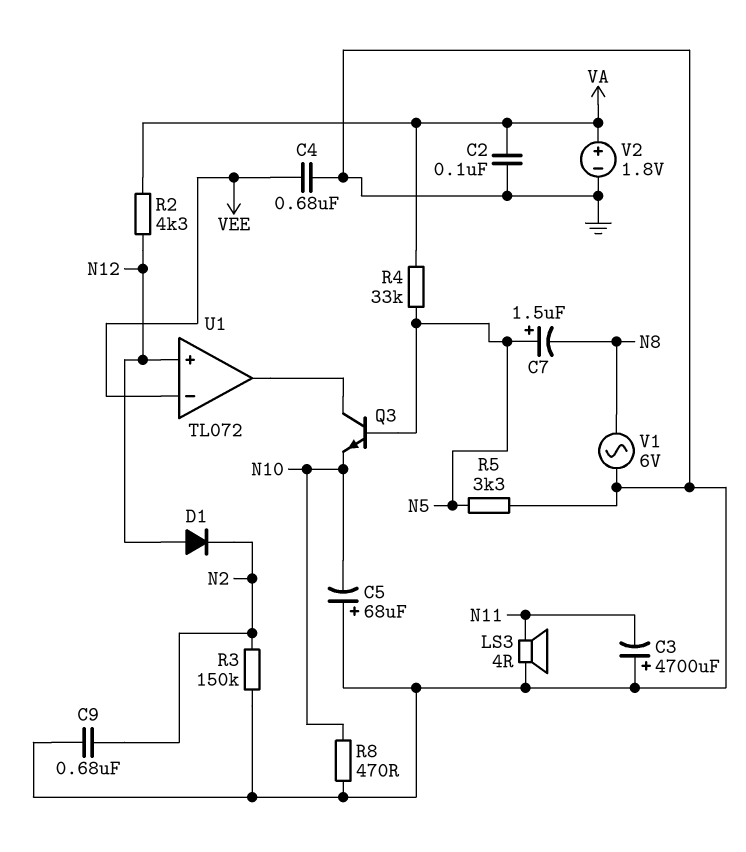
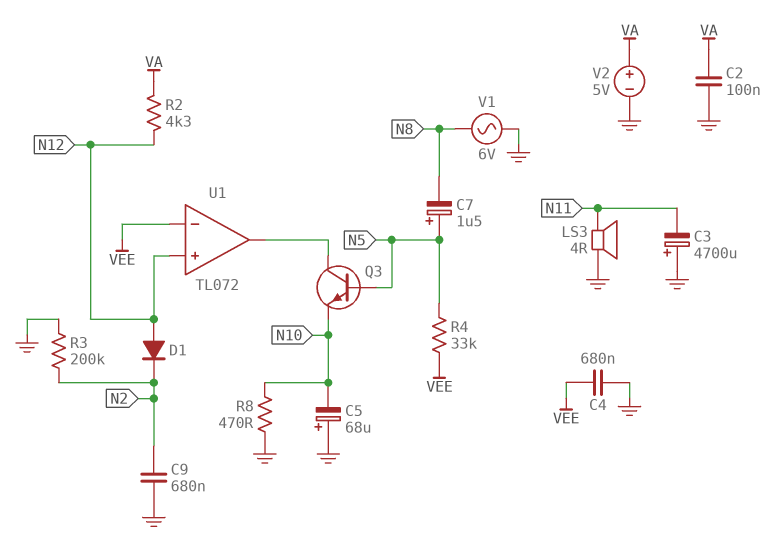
R3: 150k (GND, N2) -> 200k (GND, N2)
R4: 33k (N5, VA) -> 33k (N5, VEE)
R5: 3.3k (GND, N5) -> none
V2: 1.8V (plus VA, minus GND) -> 5V (plus VA, minus GND)

